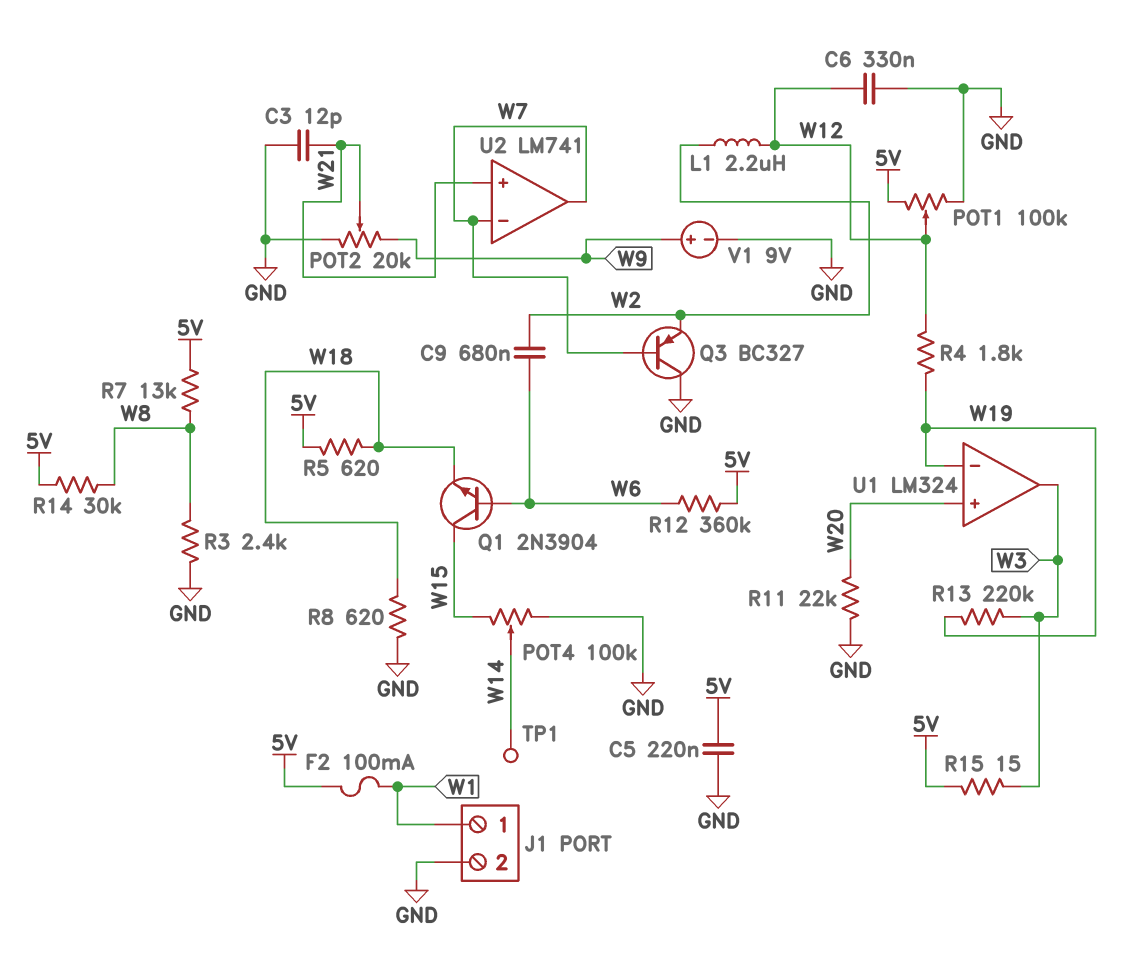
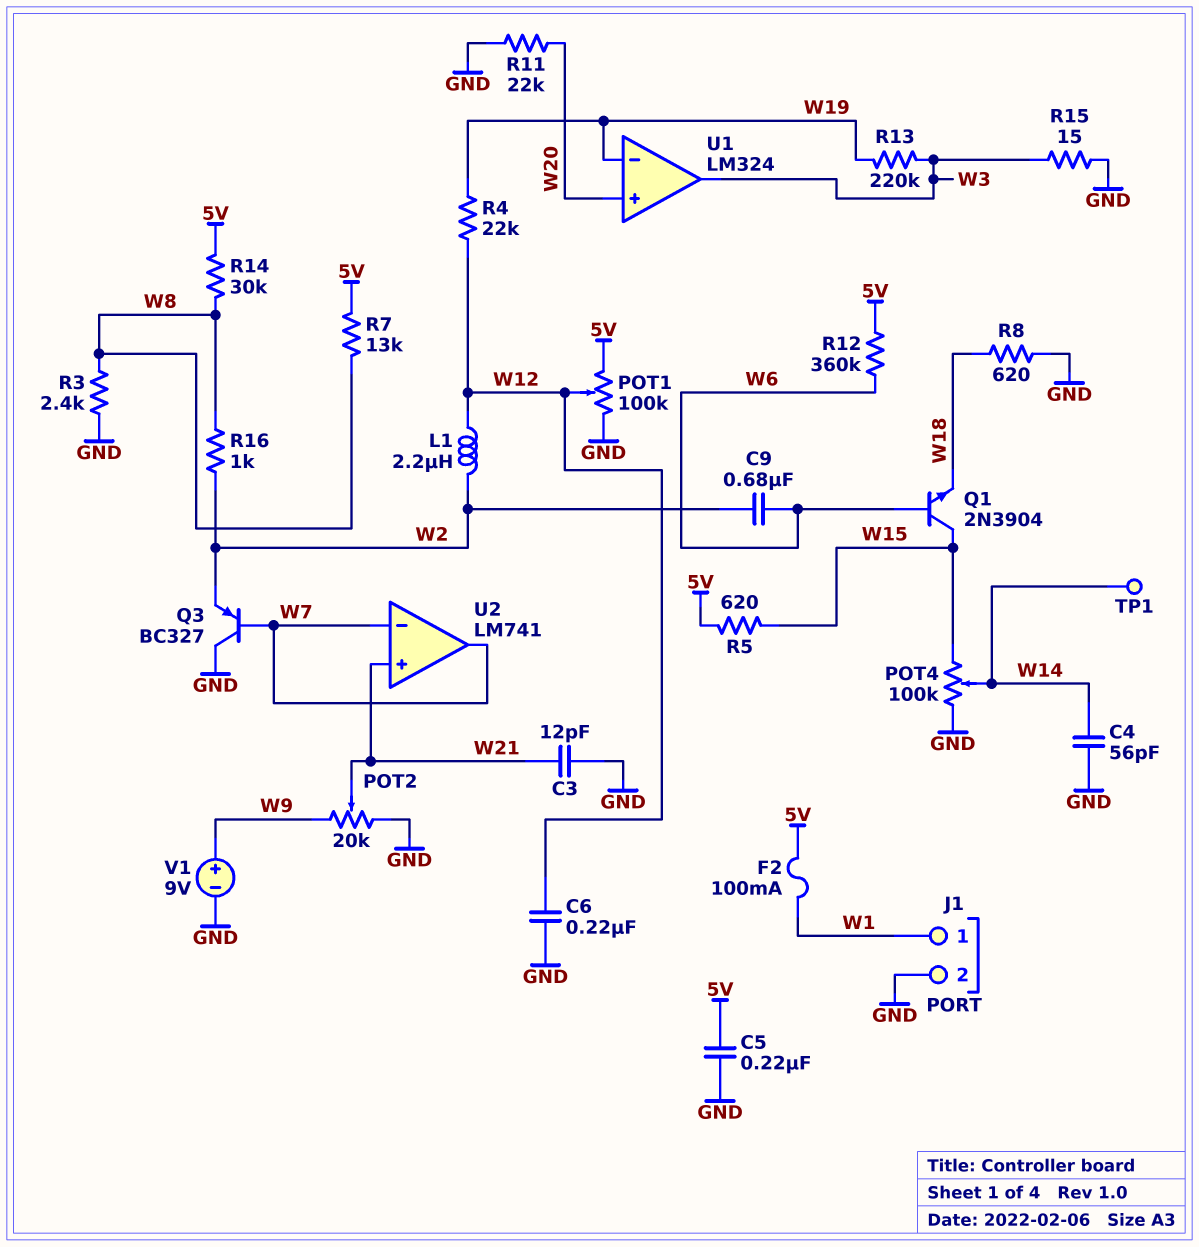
C4: none -> 56pF (GND, W14)
C6: 330nF (GND, W12) -> 220nF (GND, W12)
R4: 1.8k (W12, W19) -> 22k (W12, W19)
R5: 620 (5V, W18) -> 620 (5V, W15)
R15: 15 (5V, W3) -> 15 (GND, W3)
R16: none -> 1k (W2, W8)

